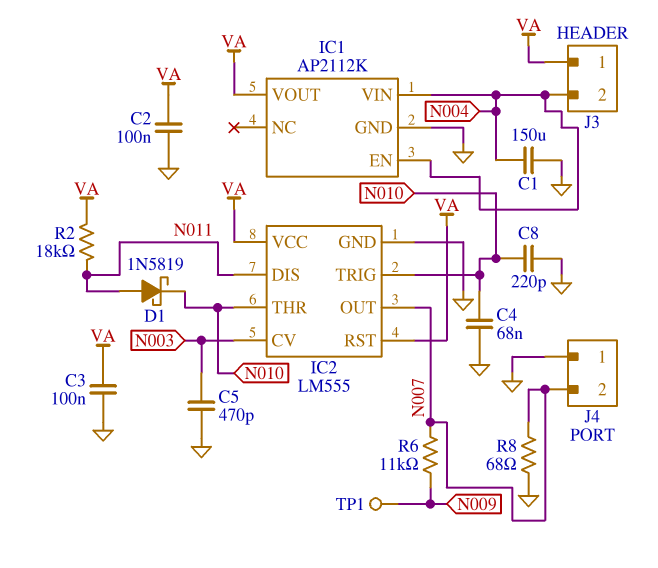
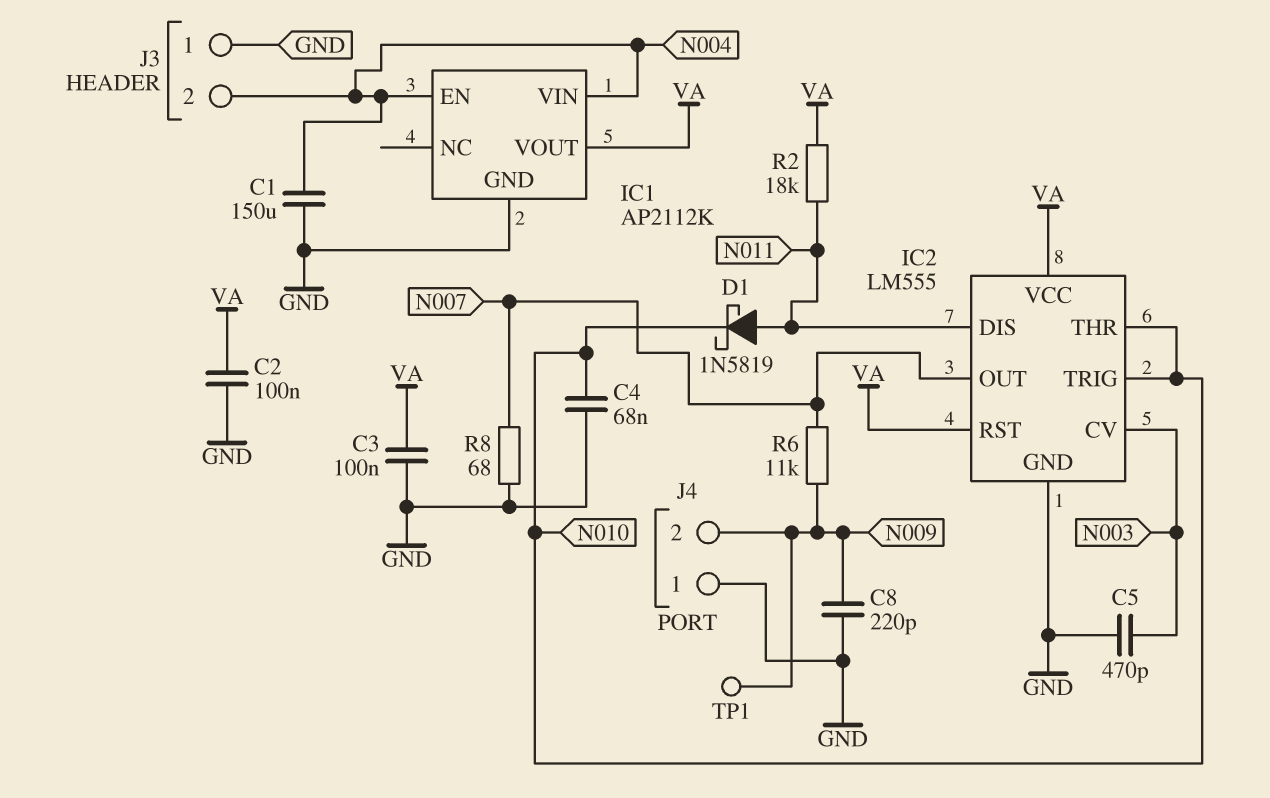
C8: 220pF (GND, N010) -> 220pF (GND, N009)
J3 pin 1: VA -> GND
J4 pin 2: N007 -> N009

